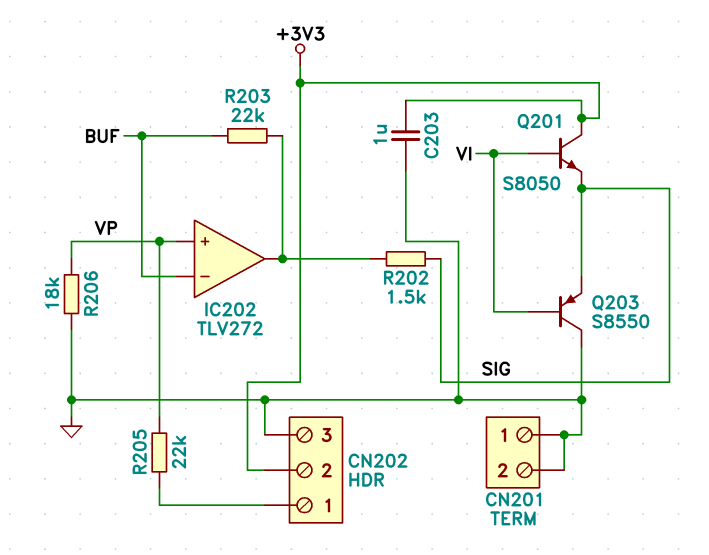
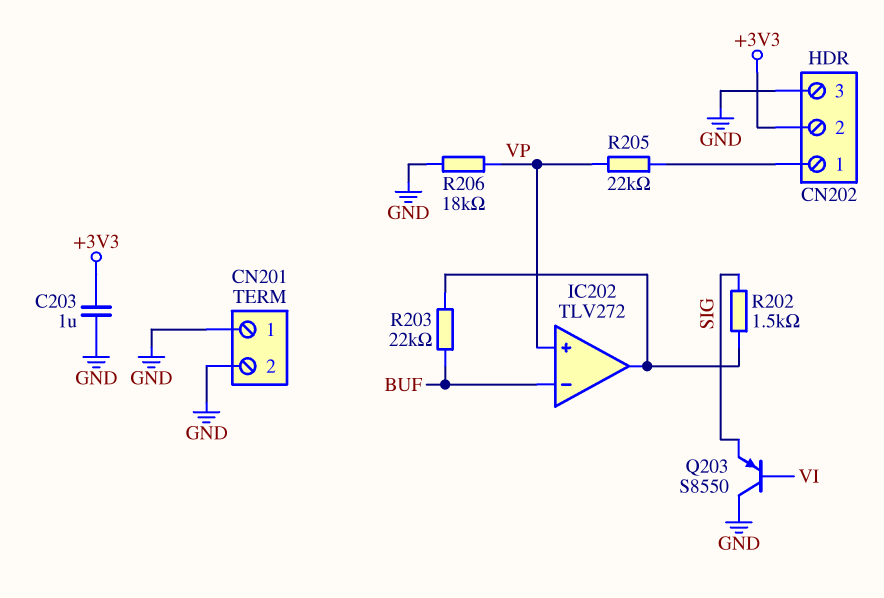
Q201: NPN S8050 (B VI, C +3V3, E SIG) -> none

